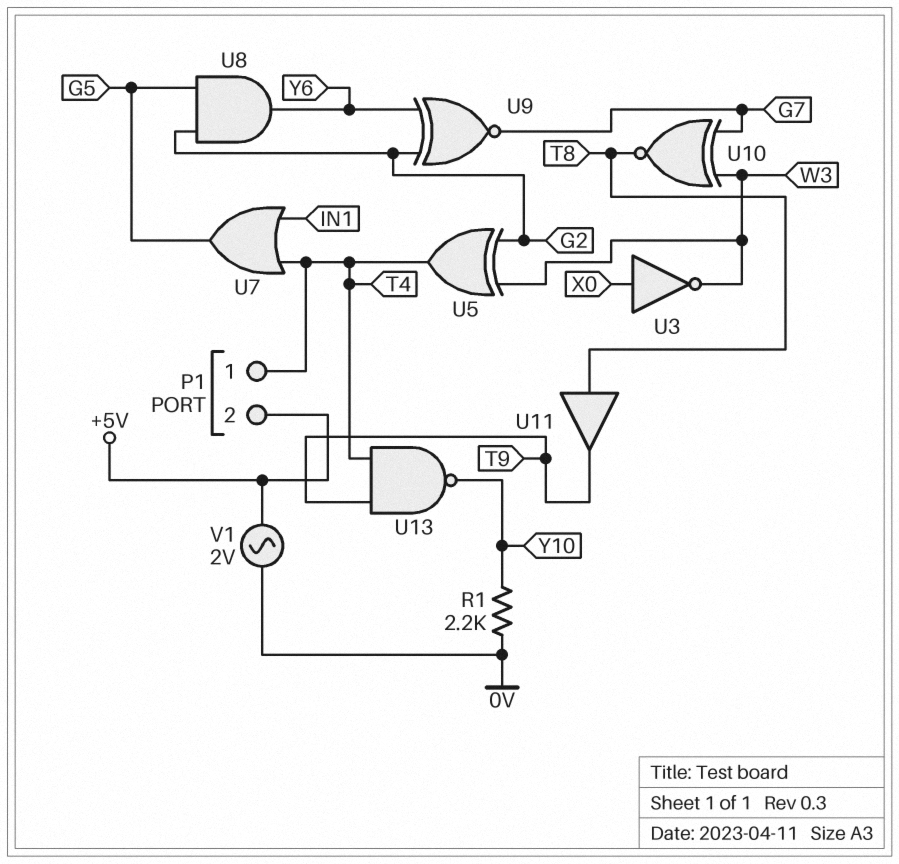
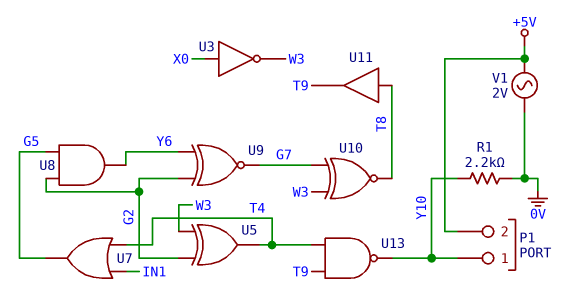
P1 pin 1: T4 -> Y10

